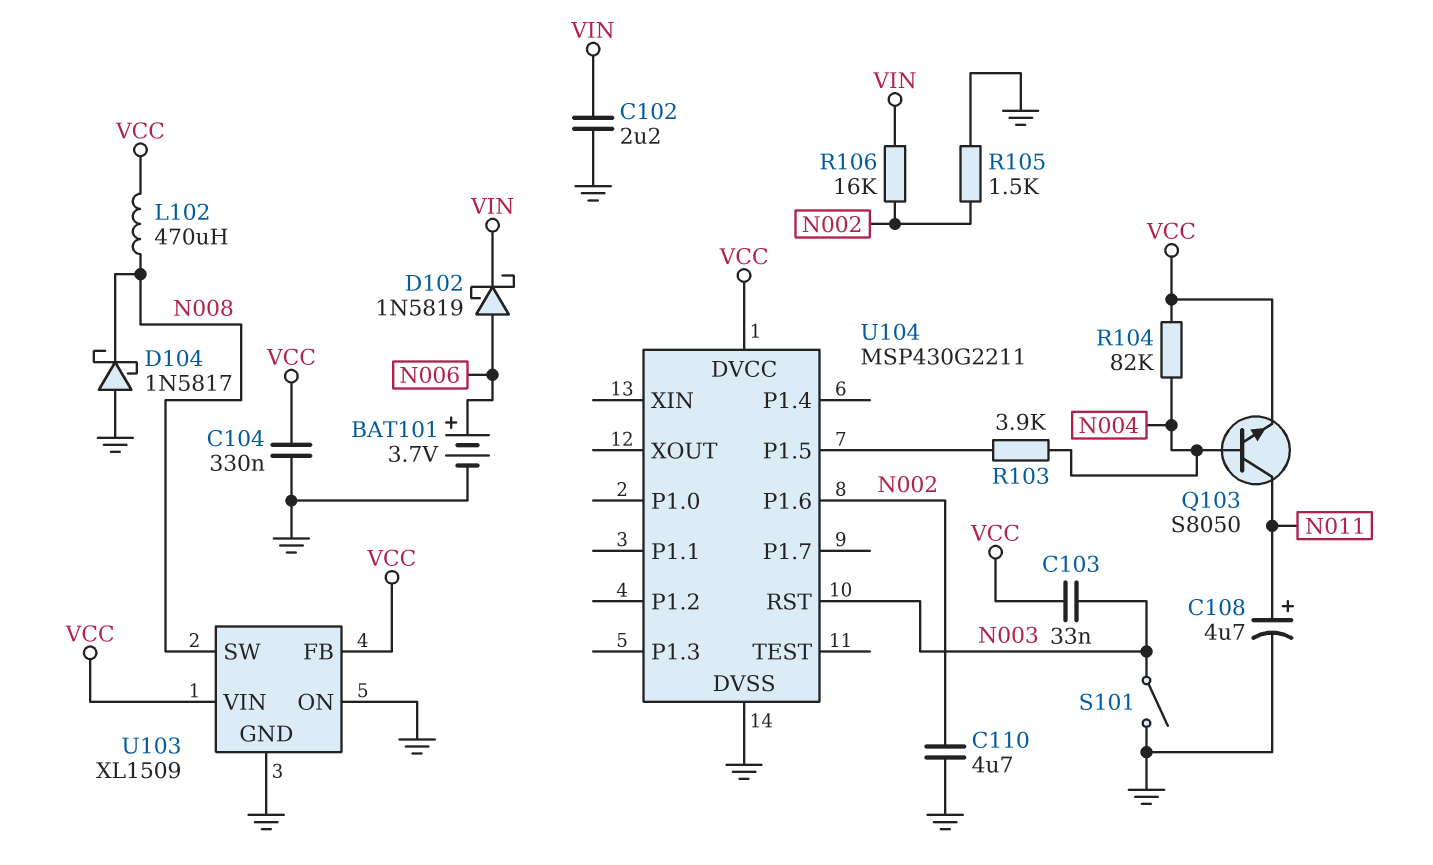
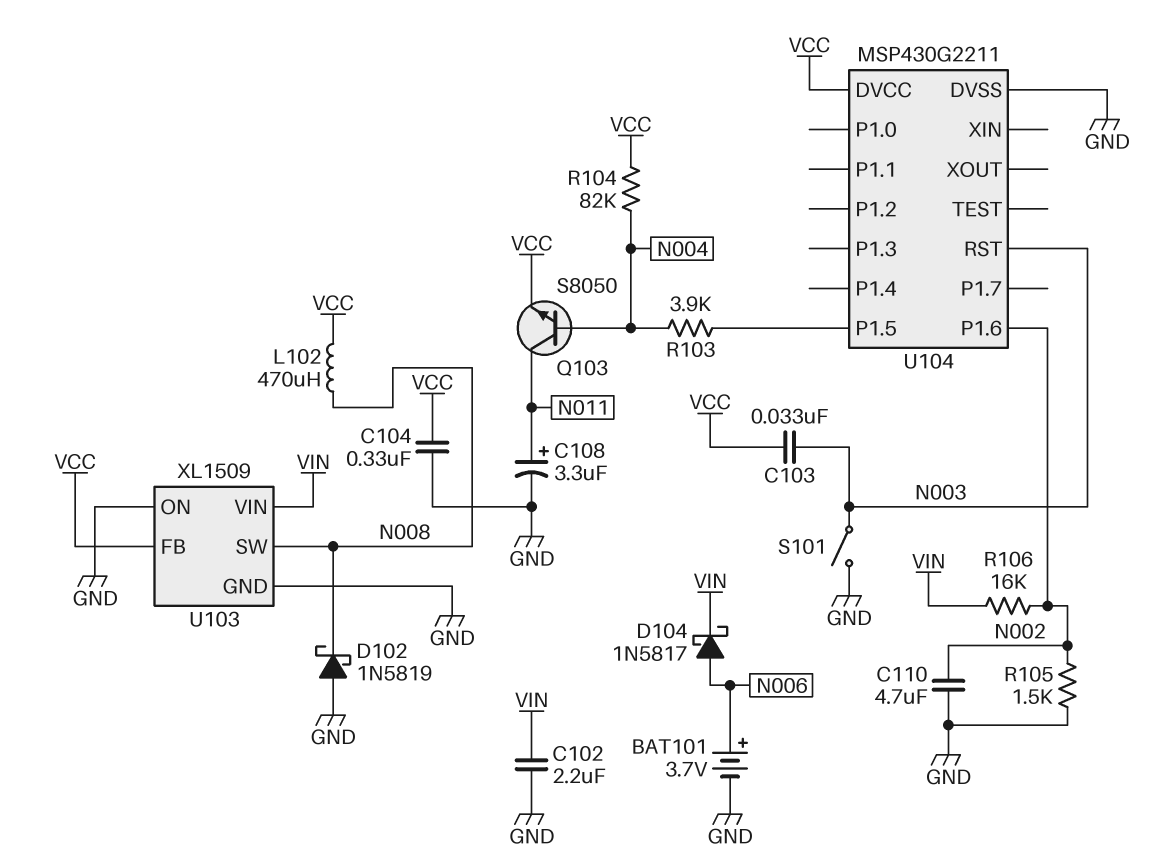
C108: 4.7uF (plus N011, minus GND) -> 3.3uF (plus N011, minus GND)
D102: schottky 1N5819 (A N006, K VIN) -> schottky 1N5819 (A GND, K N008)
D104: schottky 1N5817 (A GND, K N008) -> schottky 1N5817 (A N006, K VIN)
U103 pin VIN: VCC -> VIN

